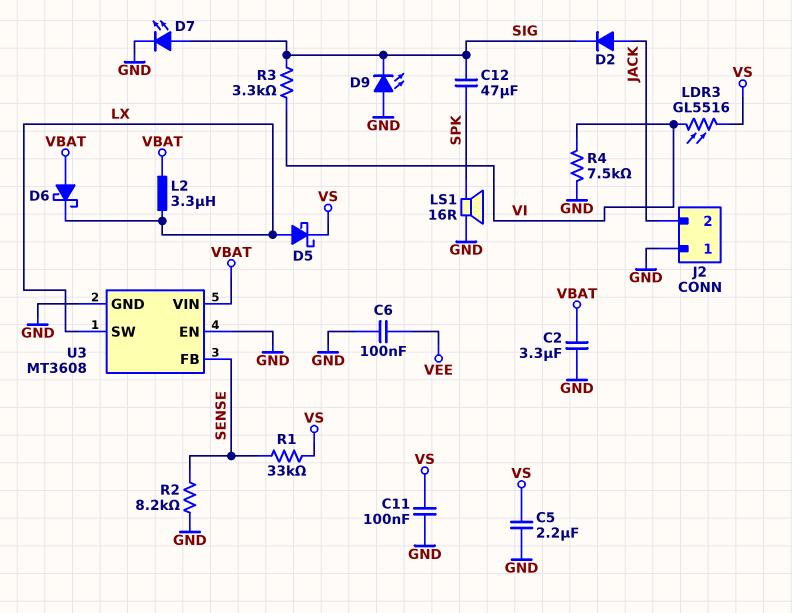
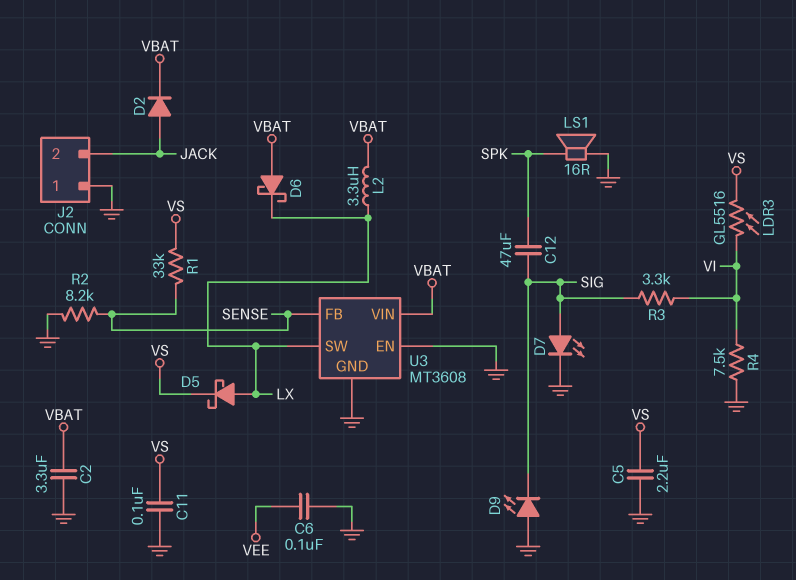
D2: diode (A JACK, K SIG) -> diode (A JACK, K VBAT)

